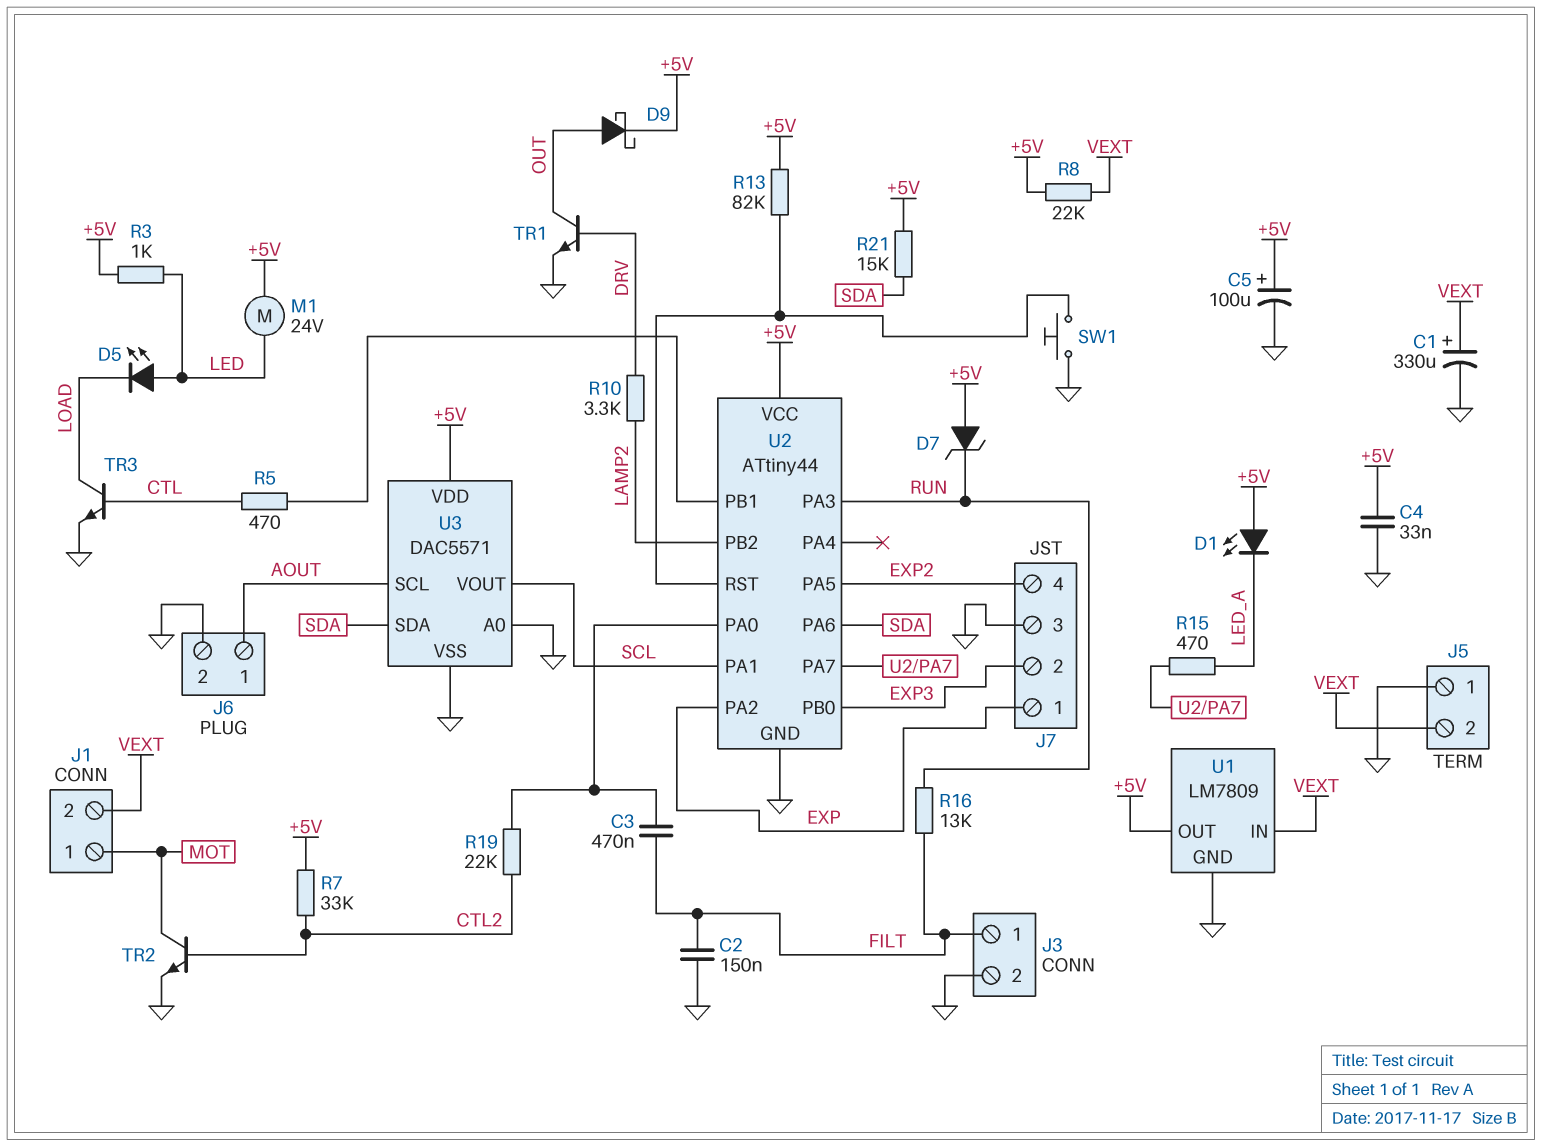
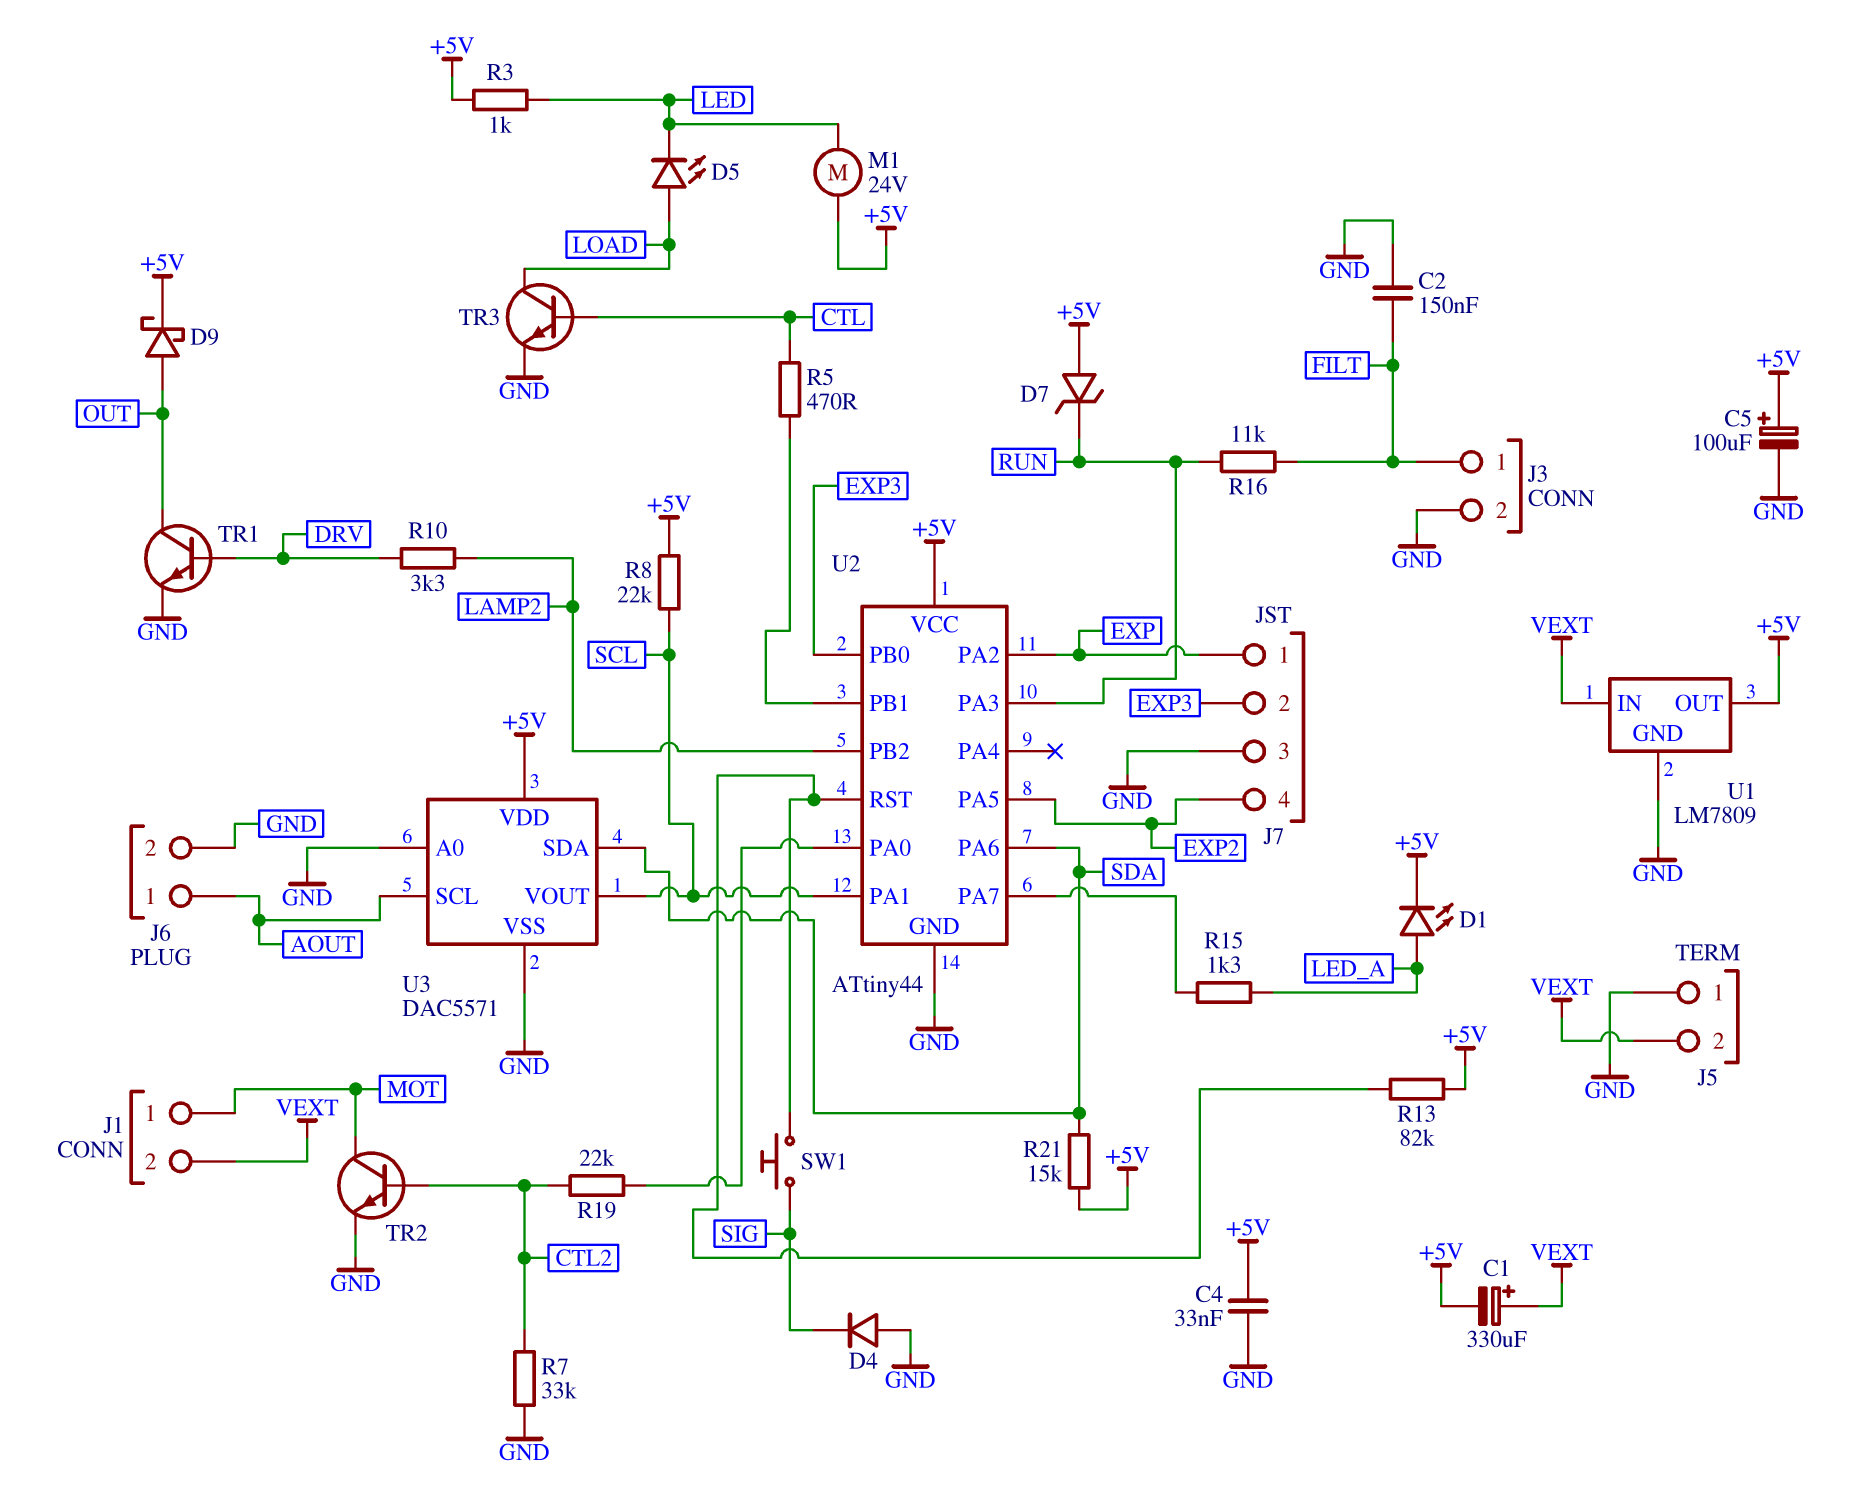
C1: 330uF (plus VEXT, minus GND) -> 330uF (plus VEXT, minus +5V)
C3: 470nF (FILT, U2/PA0) -> none
D1: LED (A +5V, K LED_A) -> LED (A LED_A, K +5V)
D4: none -> diode (A GND, K SIG)
D5: LED (A LED, K LOAD) -> LED (A LOAD, K LED)
R7: 33k (+5V, CTL2) -> 33k (CTL2, GND)
R8: 22k (+5V, VEXT) -> 22k (+5V, SCL)
R15: 470 (LED_A, U2/PA7) -> 1.3k (LED_A, U2/PA7)
R16: 13k (FILT, RUN) -> 11k (FILT, RUN)
SW1: button (GND, U2/RST) -> button (SIG, U2/RST)

